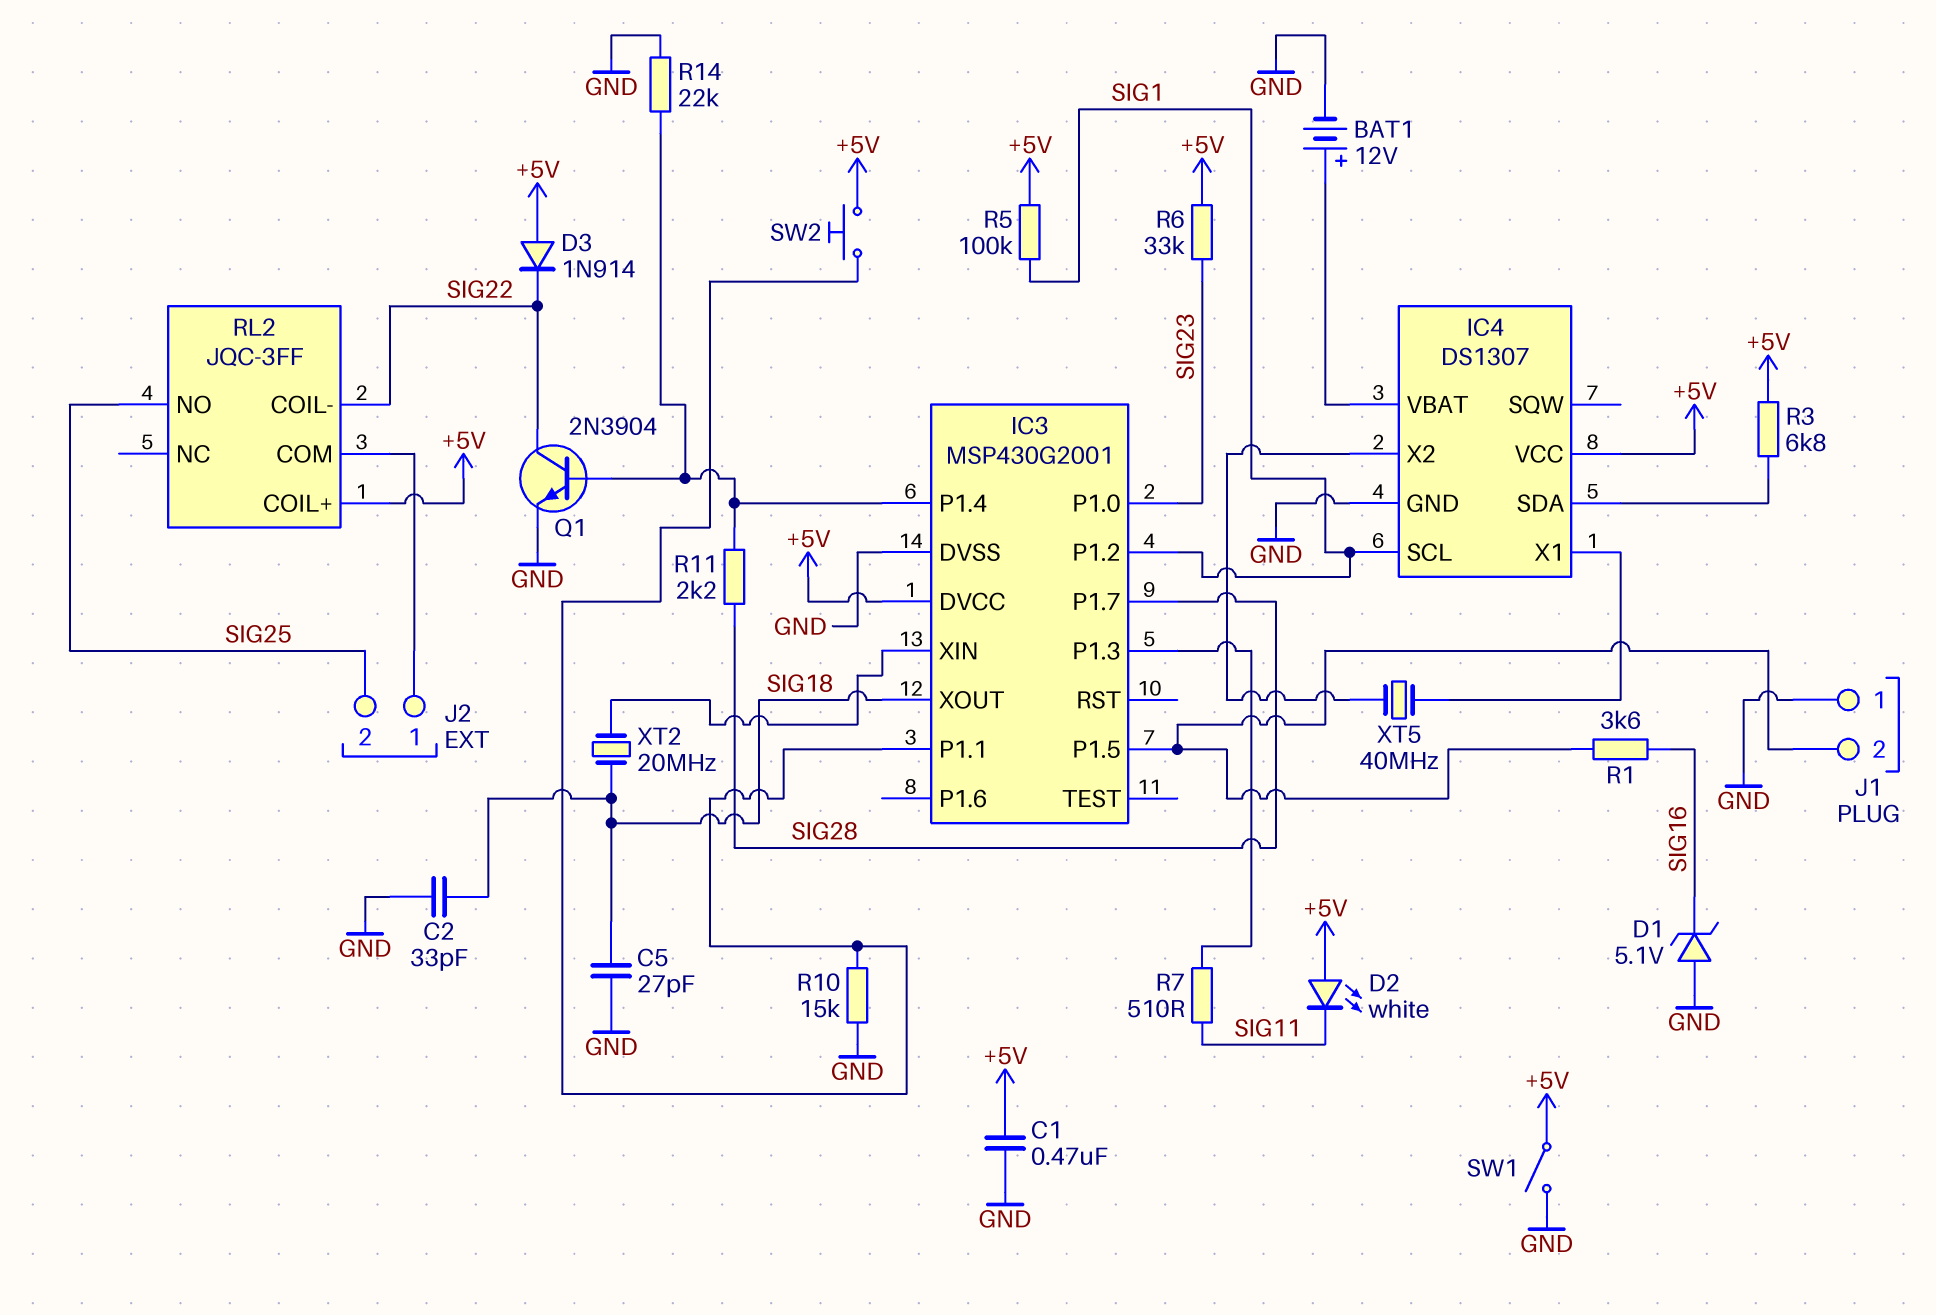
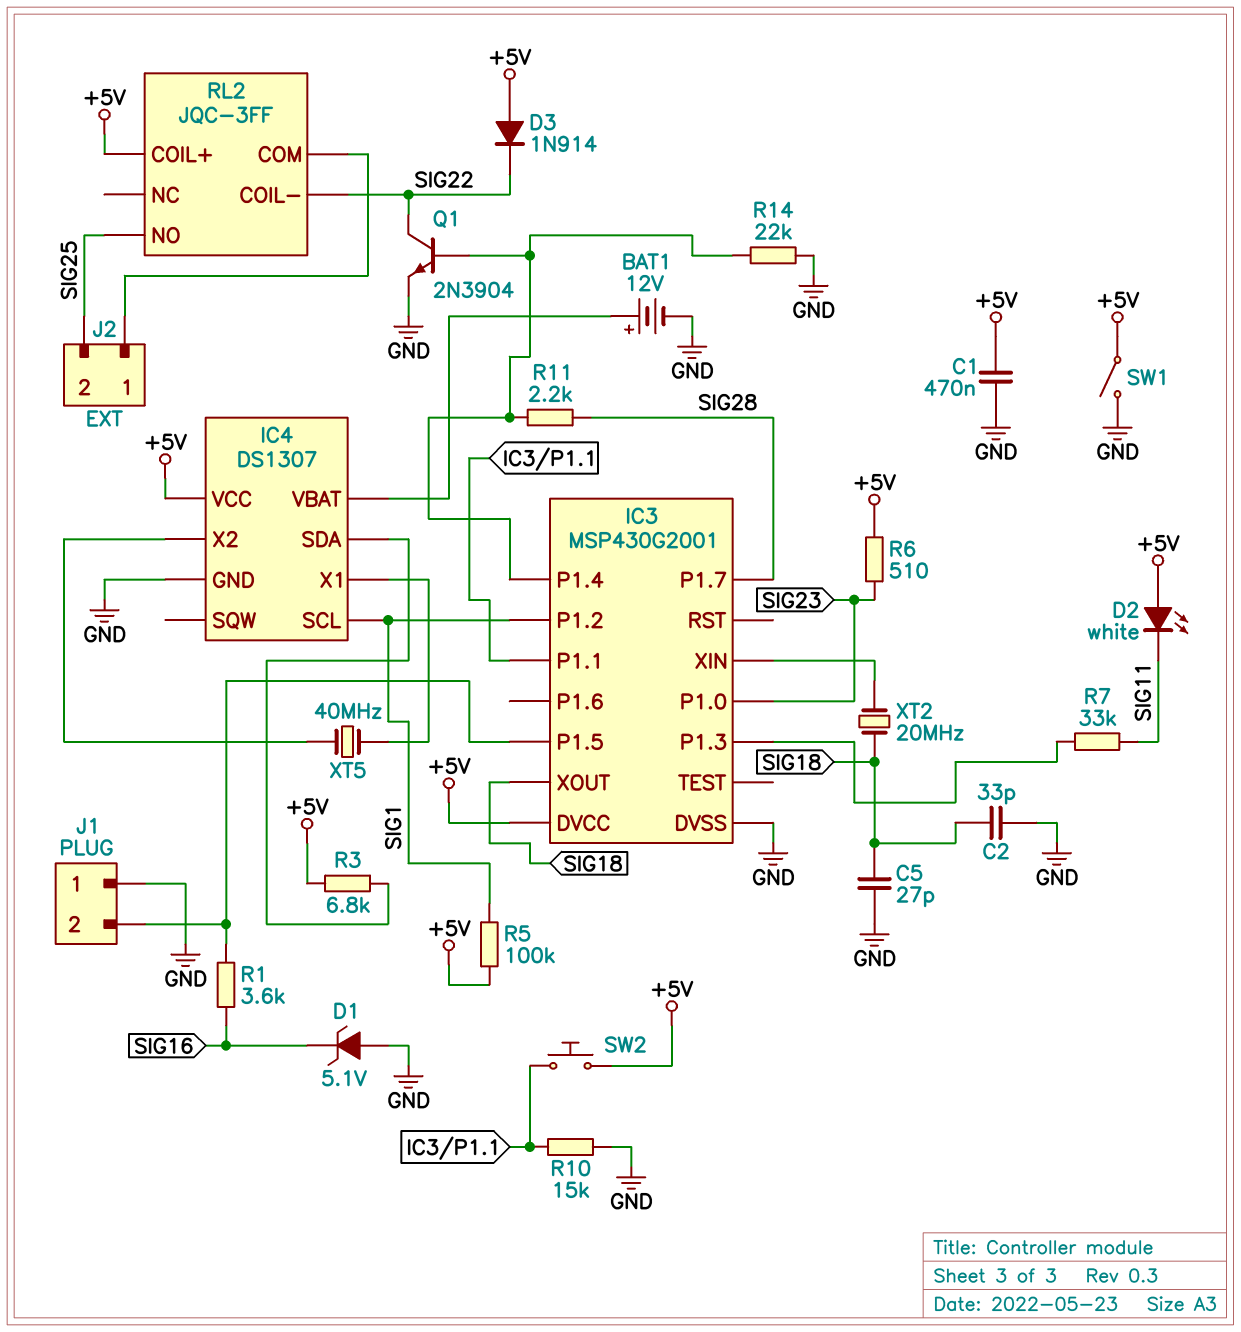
R6: 33k (+5V, SIG23) -> 510 (+5V, SIG23)
R7: 510 (IC3/P1.3, SIG11) -> 33k (IC3/P1.3, SIG11)

